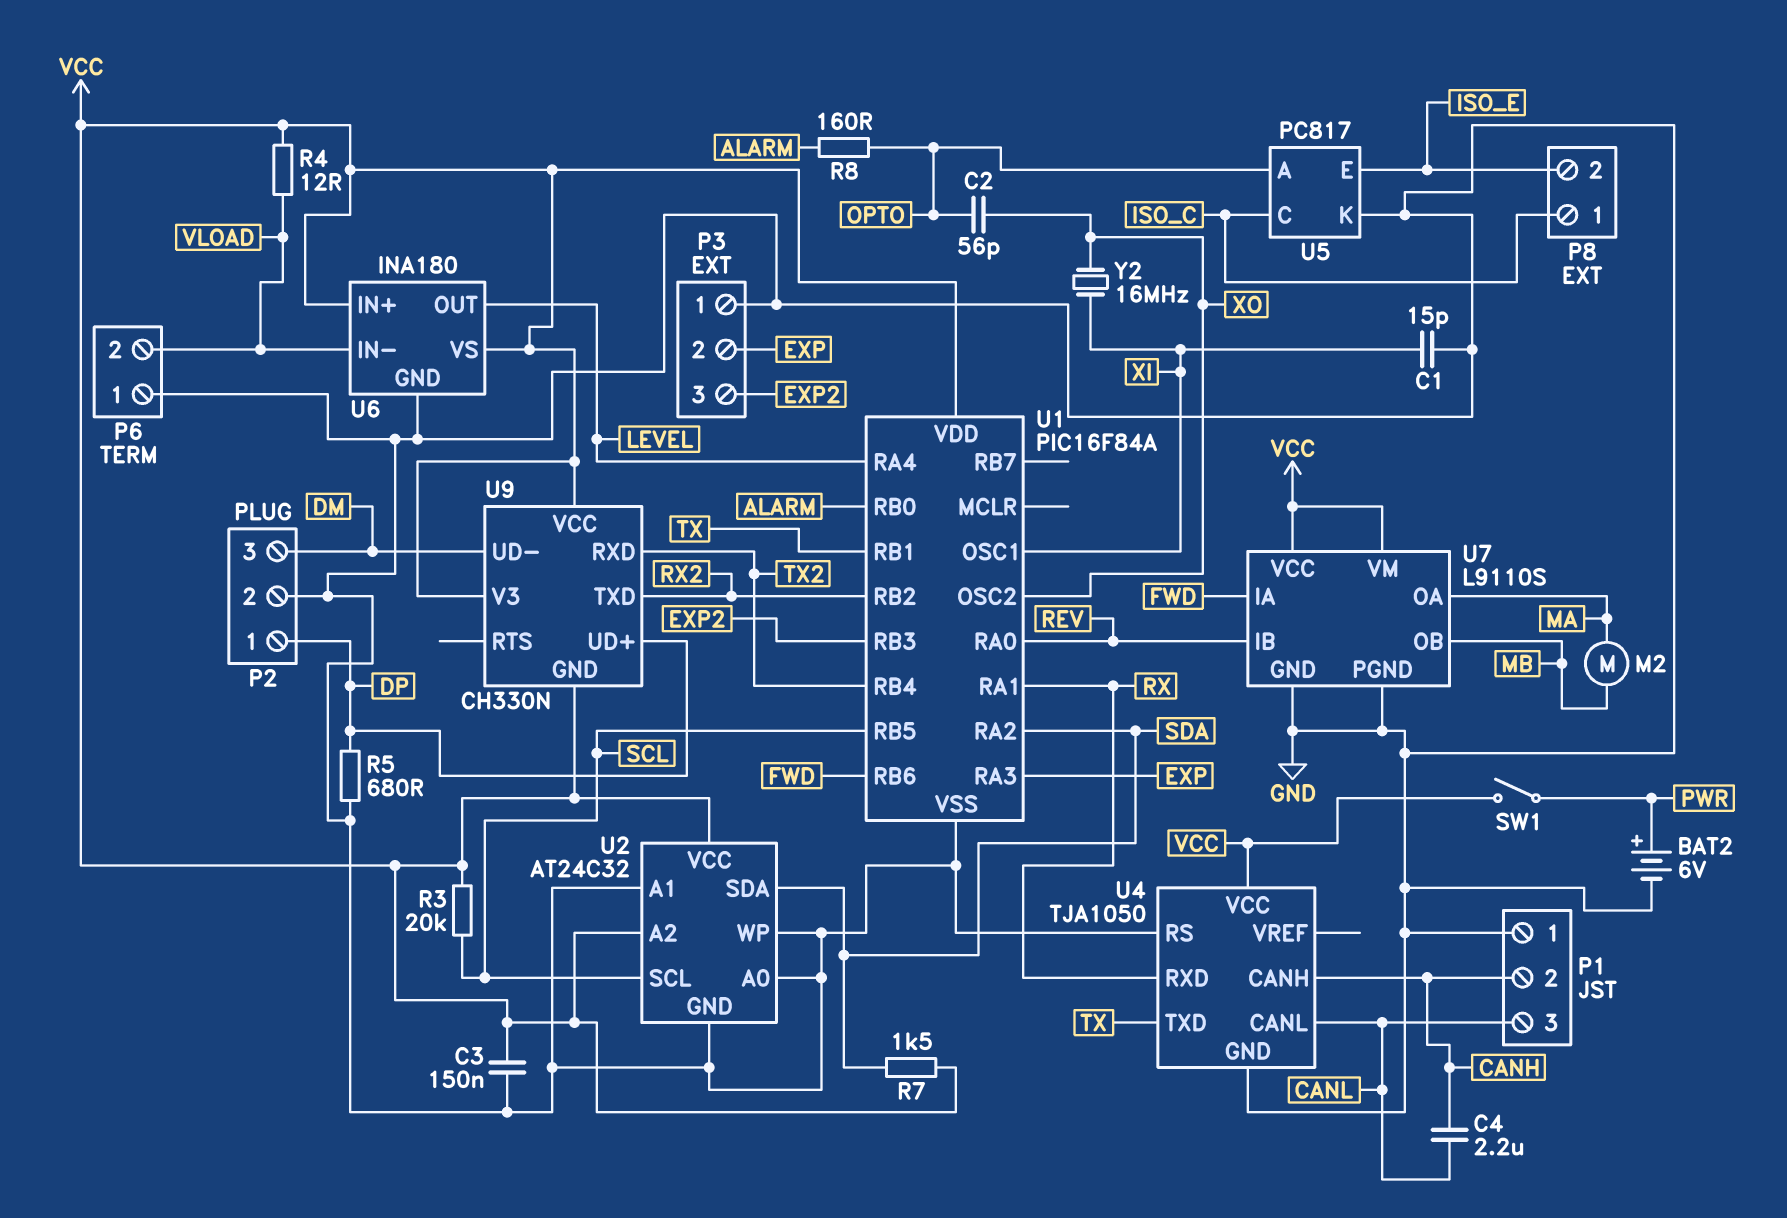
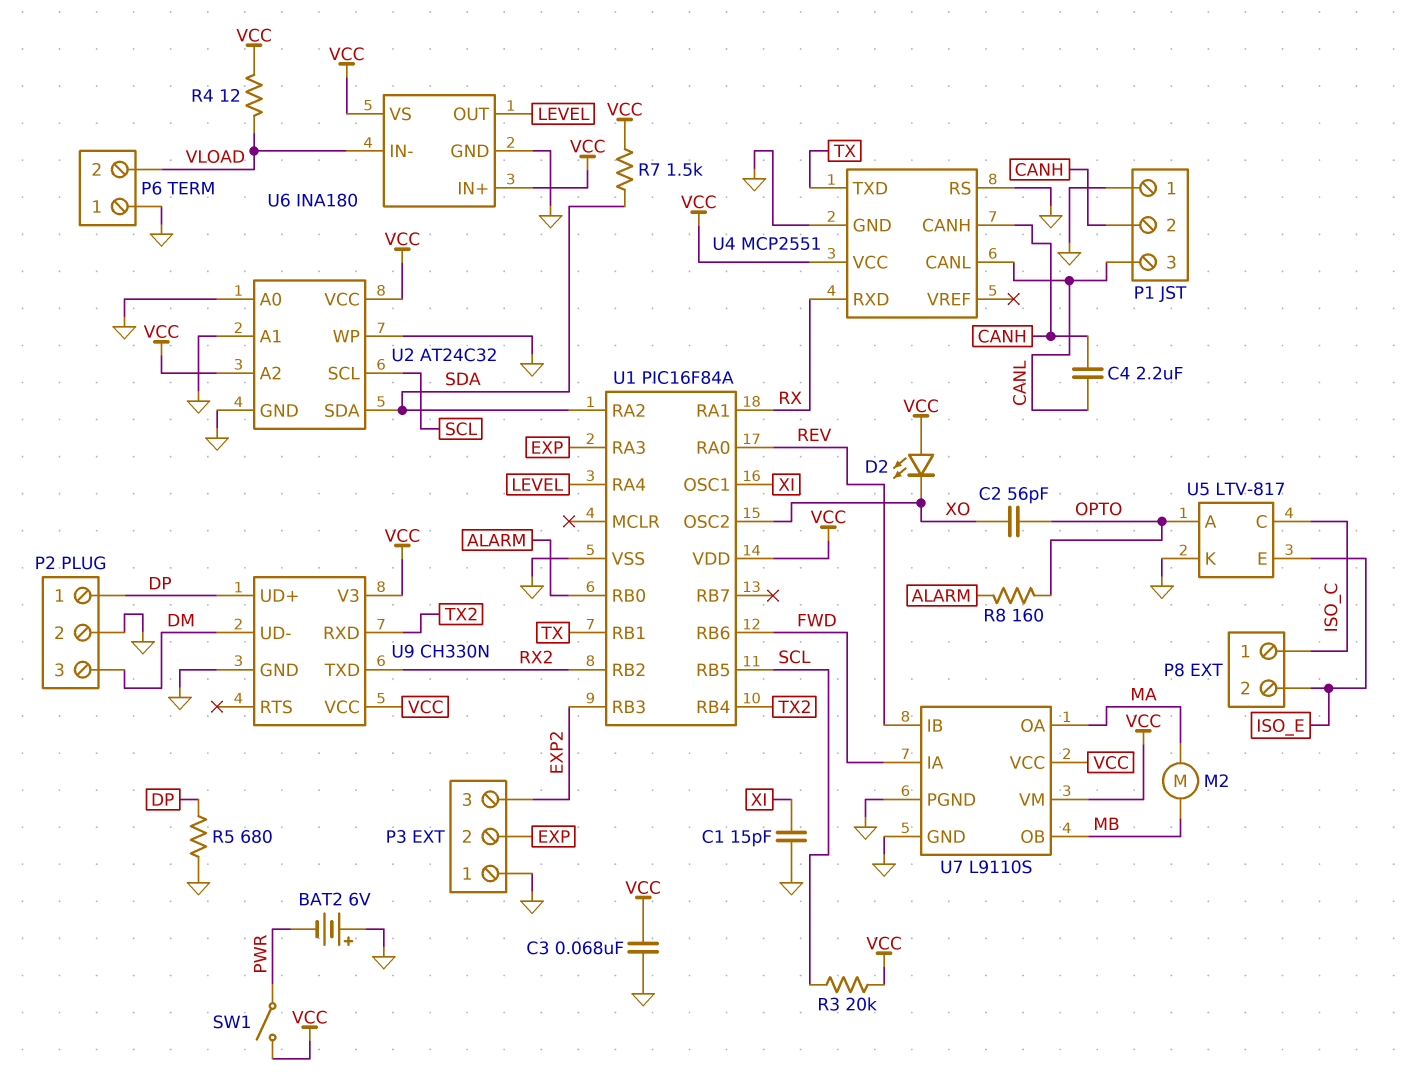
BAT2: 6V (plus PWR, minus GND) -> 6V (plus GND, minus PWR)
C3: 150nF (GND, VCC) -> 68nF (GND, VCC)
D2: none -> LED (A VCC, K XO)
U4: TJA1050 -> MCP2551
U5: PC817 -> LTV-817
U9 pin GND: VCC -> GND
Y2: 16MHz (XI, XO) -> none

